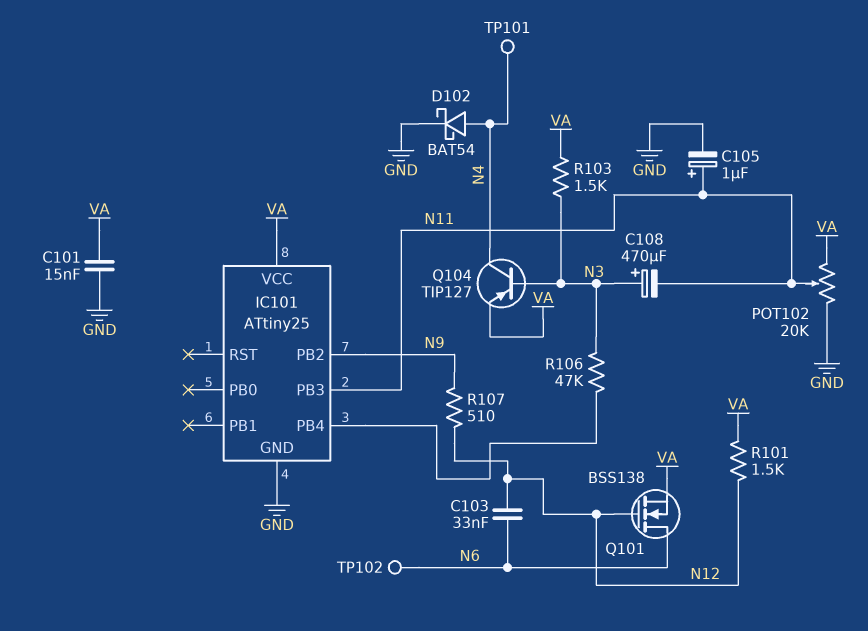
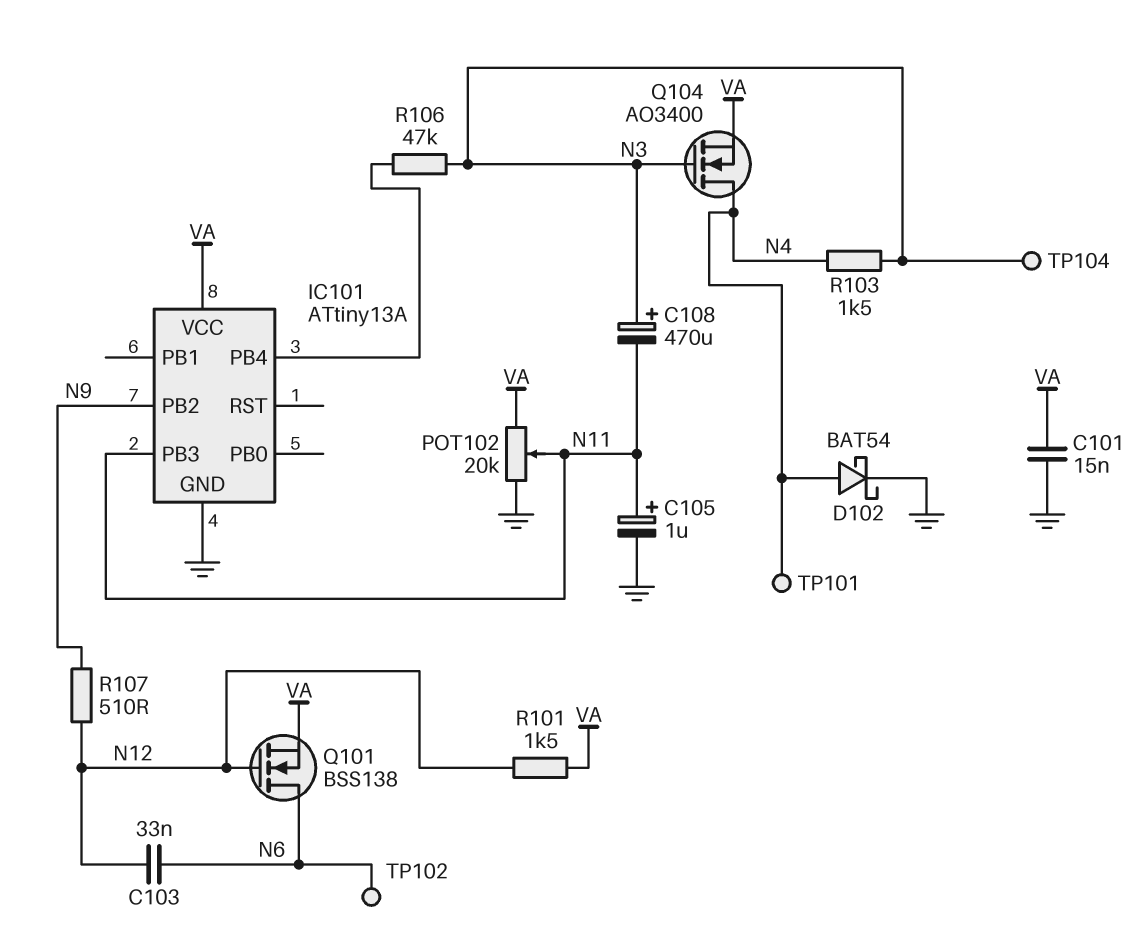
IC101: ATtiny25 -> ATtiny13A
Q104: PNP TIP127 (B N3, C N4, E VA) -> NMOS AO3400 (G N3, D N4, S VA)
R103: 1.5k (N3, VA) -> 1.5k (N3, N4)
TP104: none -> test point (N3)

